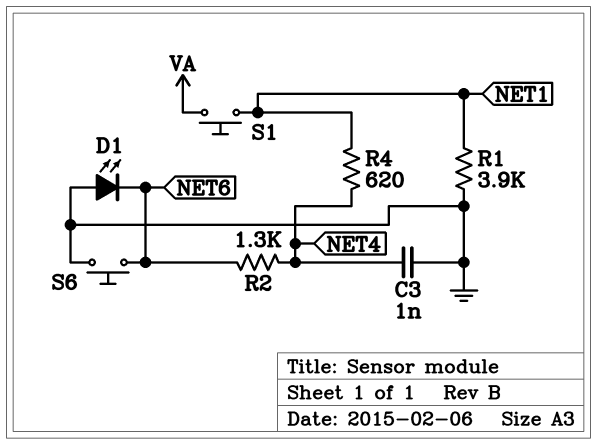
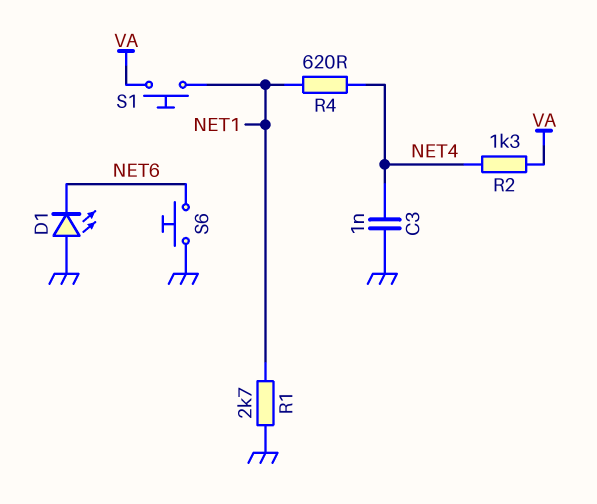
R1: 3.9k (GND, NET1) -> 2.7k (GND, NET1)
R2: 1.3k (NET4, NET6) -> 1.3k (NET4, VA)

